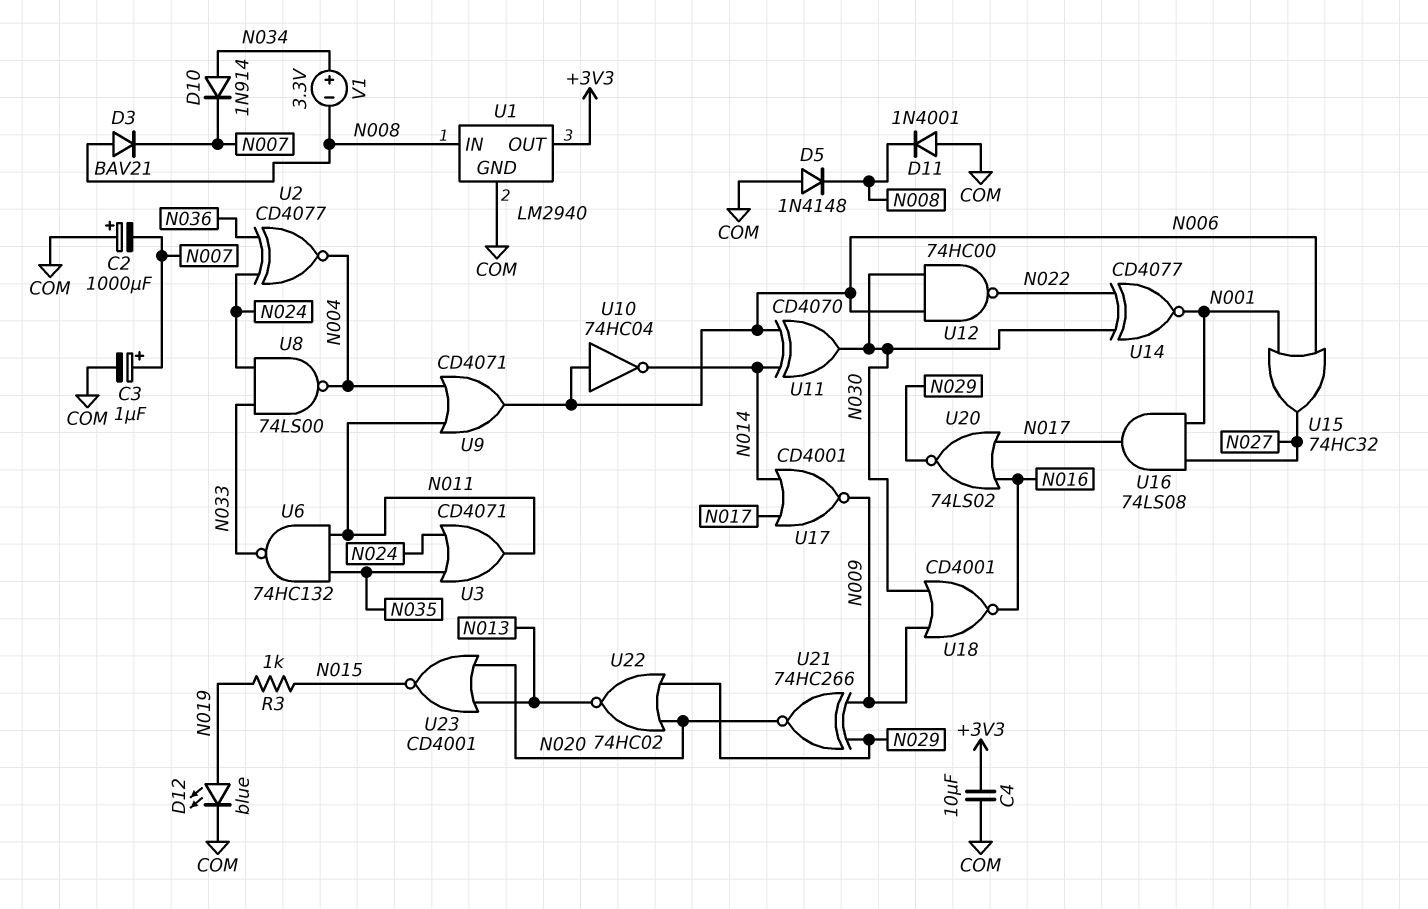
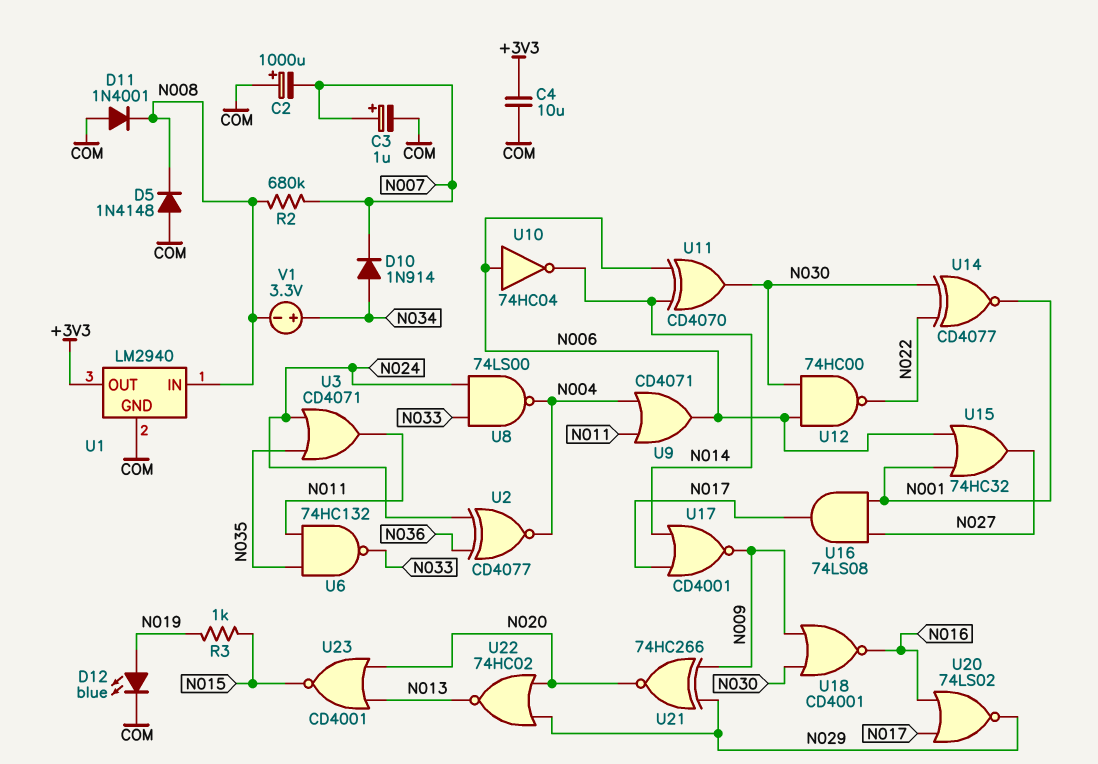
D3: diode BAV21 (A N008, K N007) -> none
R2: none -> 680k (N007, N008)

